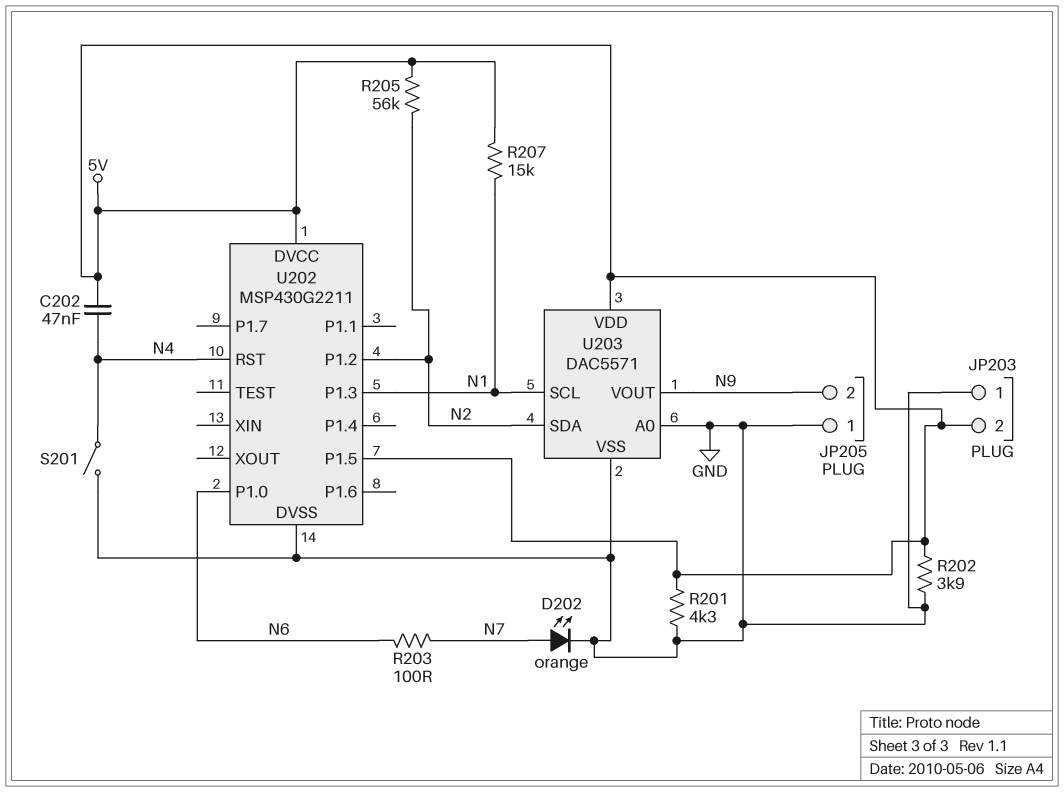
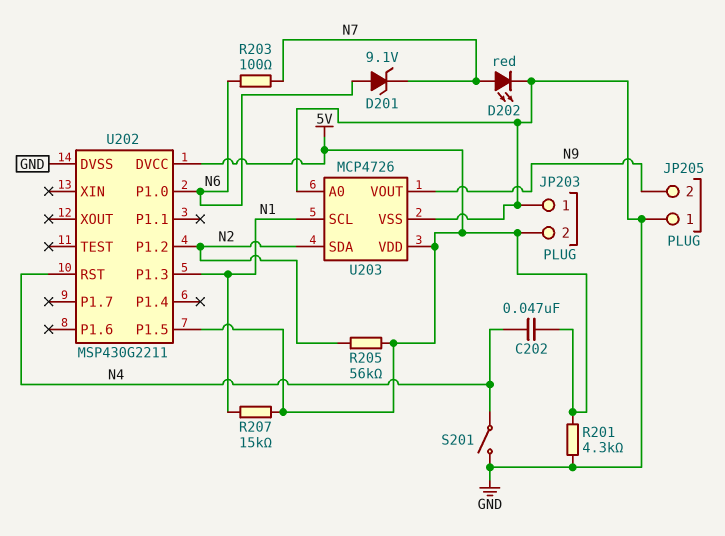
D201: none -> zener 9.1V (A N6, K N7)
D202: LED orange (A N7, K GND) -> LED red (A N7, K GND)
R202: 3.9k (5V, GND) -> none
U203: DAC5571 -> MCP4726

